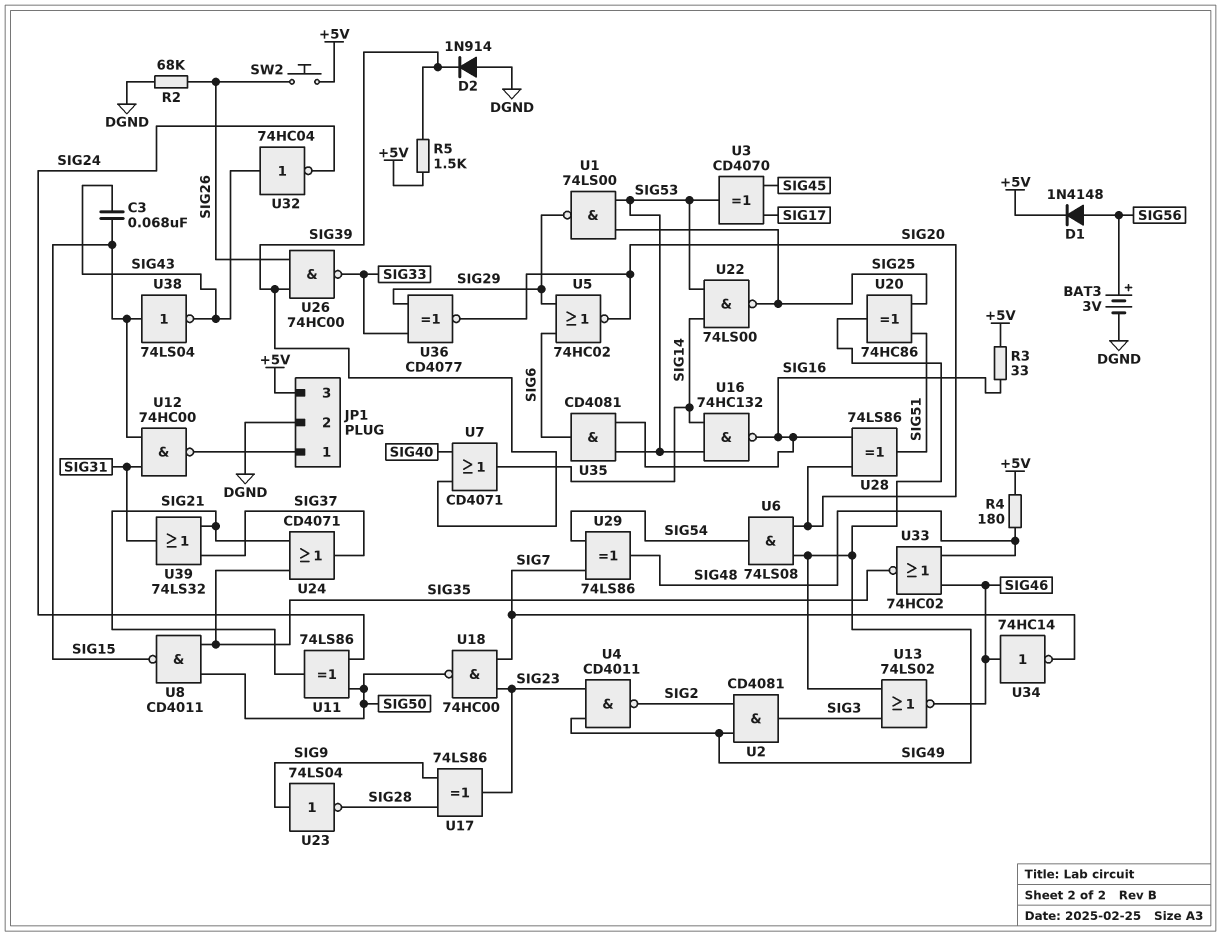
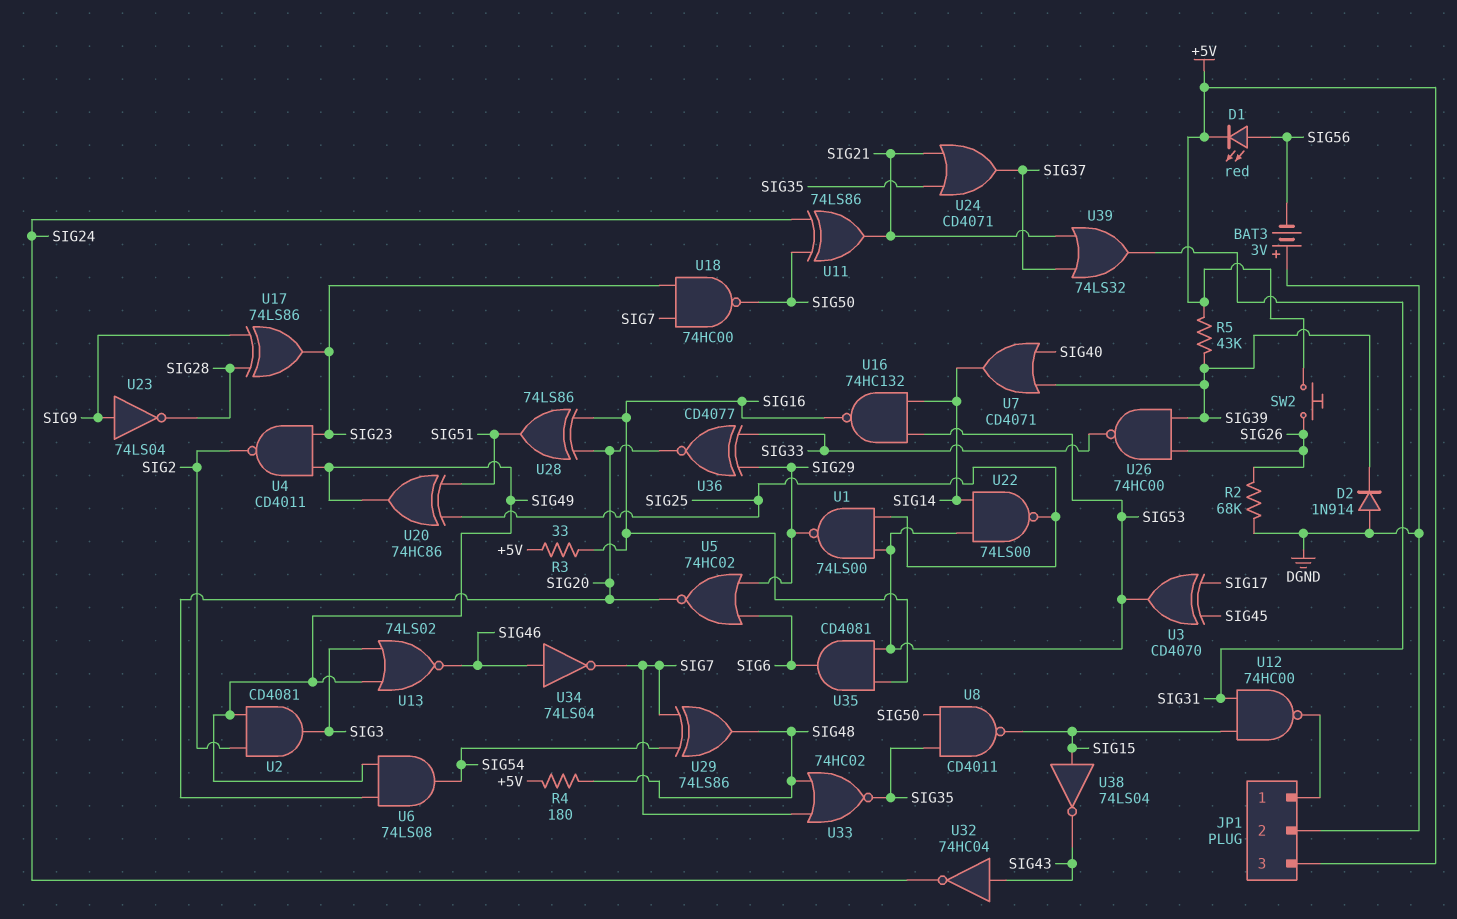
BAT3: 3V (plus SIG56, minus DGND) -> 3V (plus DGND, minus SIG56)
C3: 68nF (SIG15, SIG43) -> none
D1: diode 1N4148 (A SIG56, K +5V) -> LED red (A SIG56, K +5V)
R5: 1.5k (+5V, SIG39) -> 43k (+5V, SIG39)
U33: NOR 74HC02 (in SIG46, in SIG48, out SIG35) -> NOR 74HC02 (in SIG7, in SIG48, out SIG35)
U34: NOT 74HC14 (in SIG46, out SIG7) -> NOT 74LS04 (in SIG46, out SIG7)

